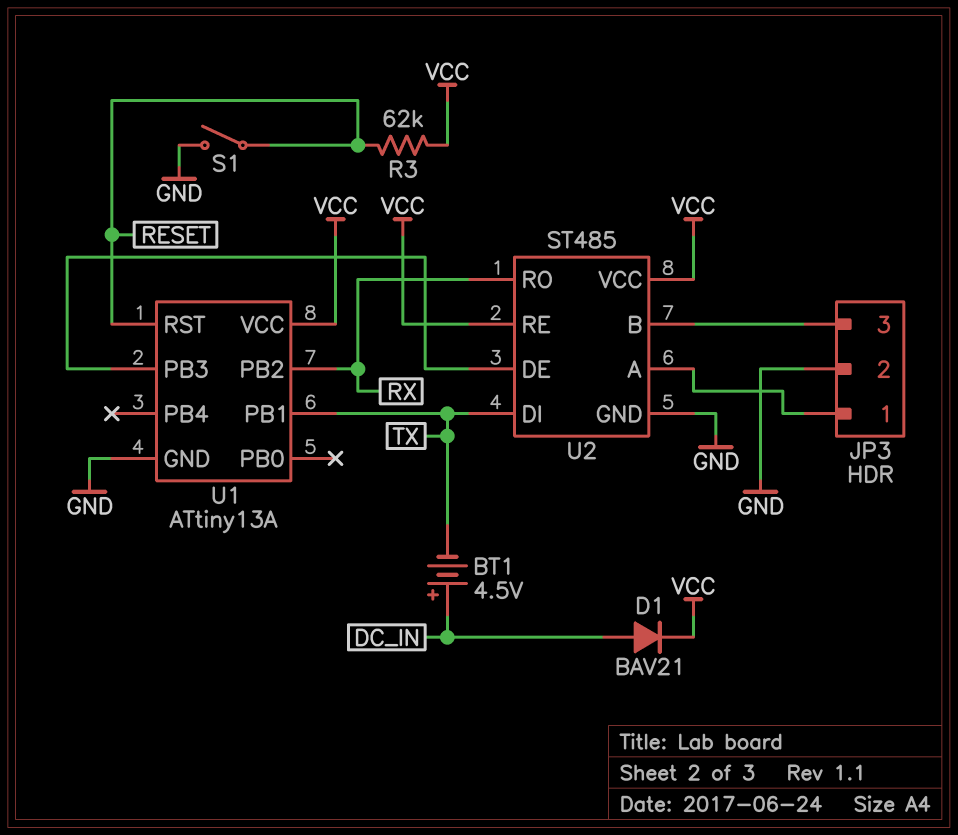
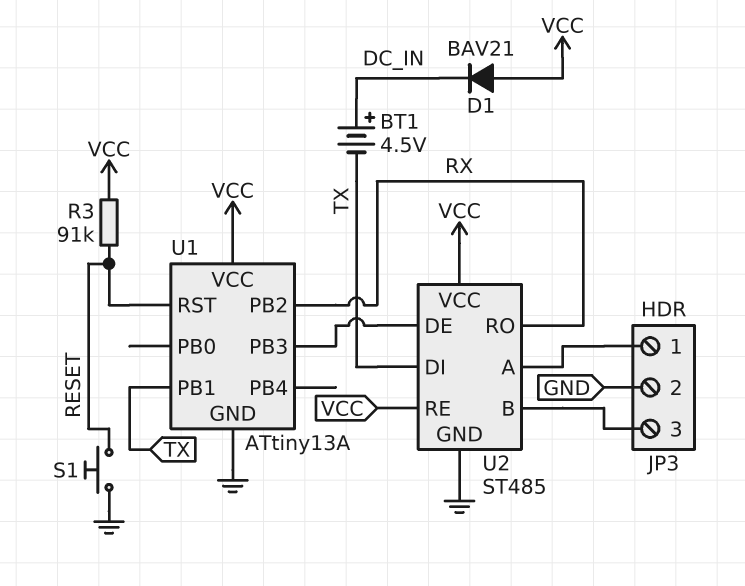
D1: diode BAV21 (A DC_IN, K VCC) -> diode BAV21 (A VCC, K DC_IN)
R3: 62k (RESET, VCC) -> 91k (RESET, VCC)
S1: switch (GND, RESET) -> button (GND, RESET)

